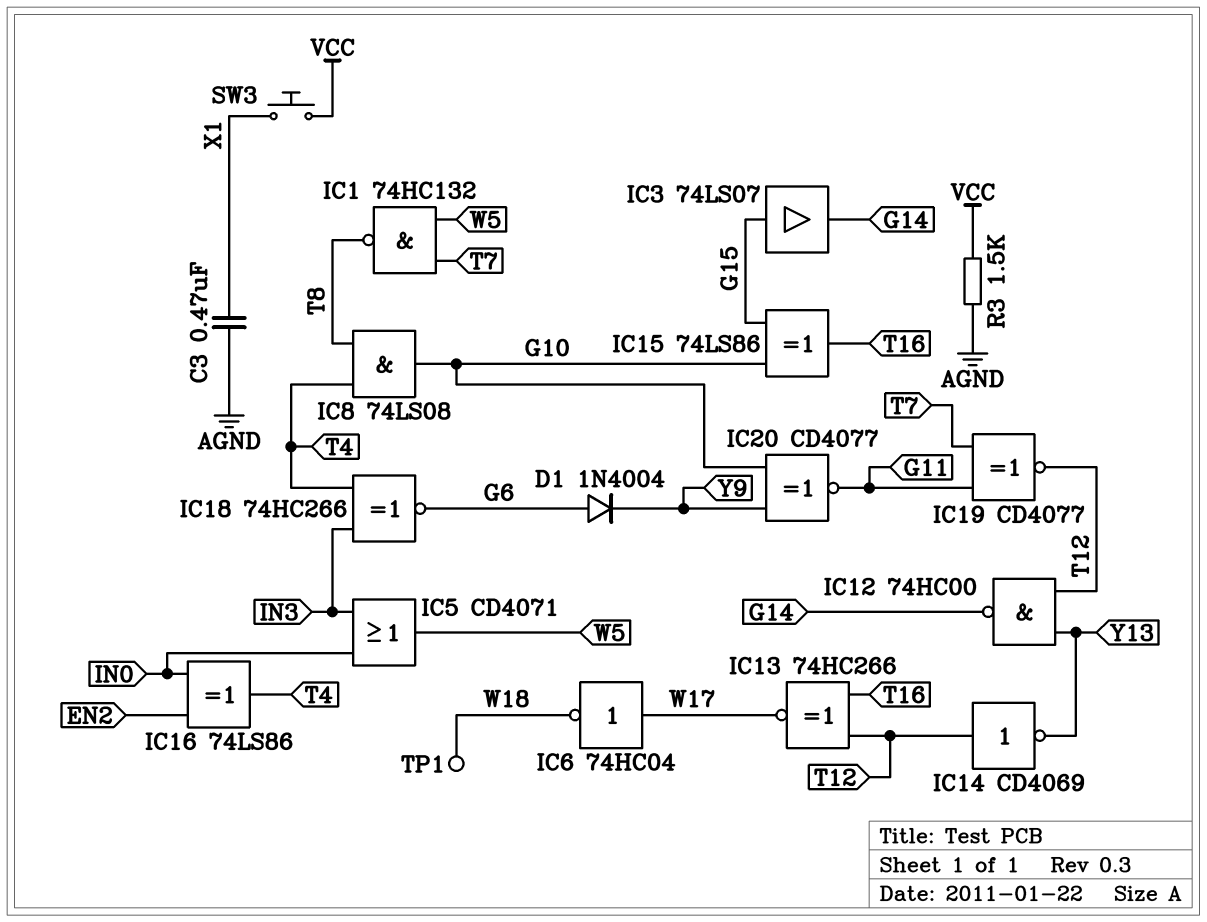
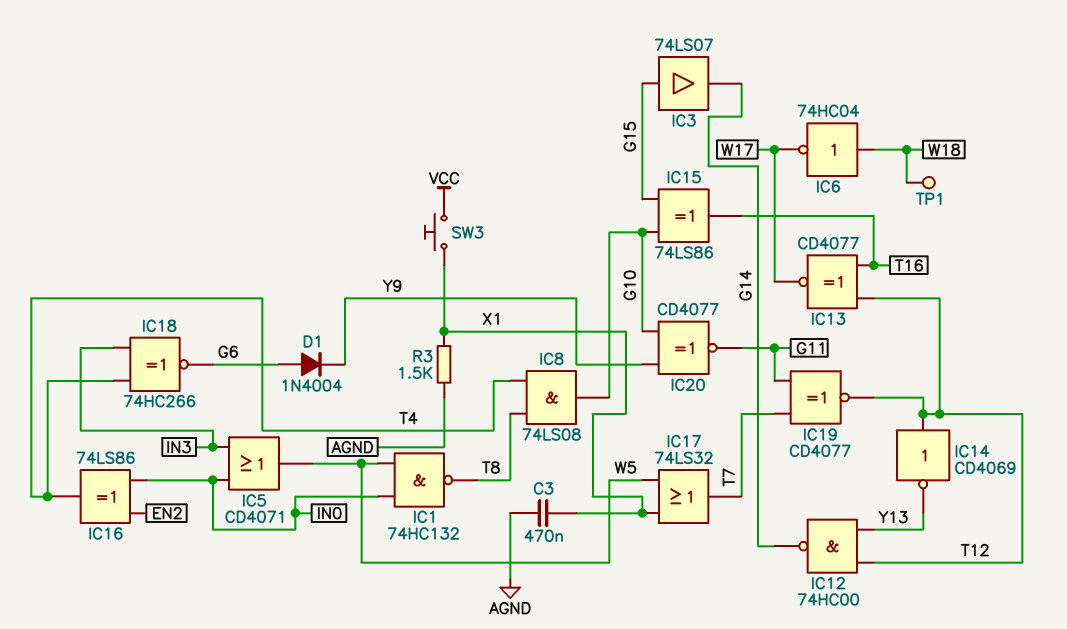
IC1: NAND 74HC132 (in T7, in W5, out T8) -> NAND 74HC132 (in IN0, in W5, out T8)
IC6: NOT 74HC04 (in W17, out W18) -> NOT 74HC04 (in W18, out W17)
IC13: XNOR 74HC266 (in T12, in T16, out W17) -> XNOR CD4077 (in T12, in T16, out W17)
IC17: none -> OR 74LS32 (in W5, in X1, out T7)
R3: 1.5k (AGND, VCC) -> 1.5k (AGND, X1)

